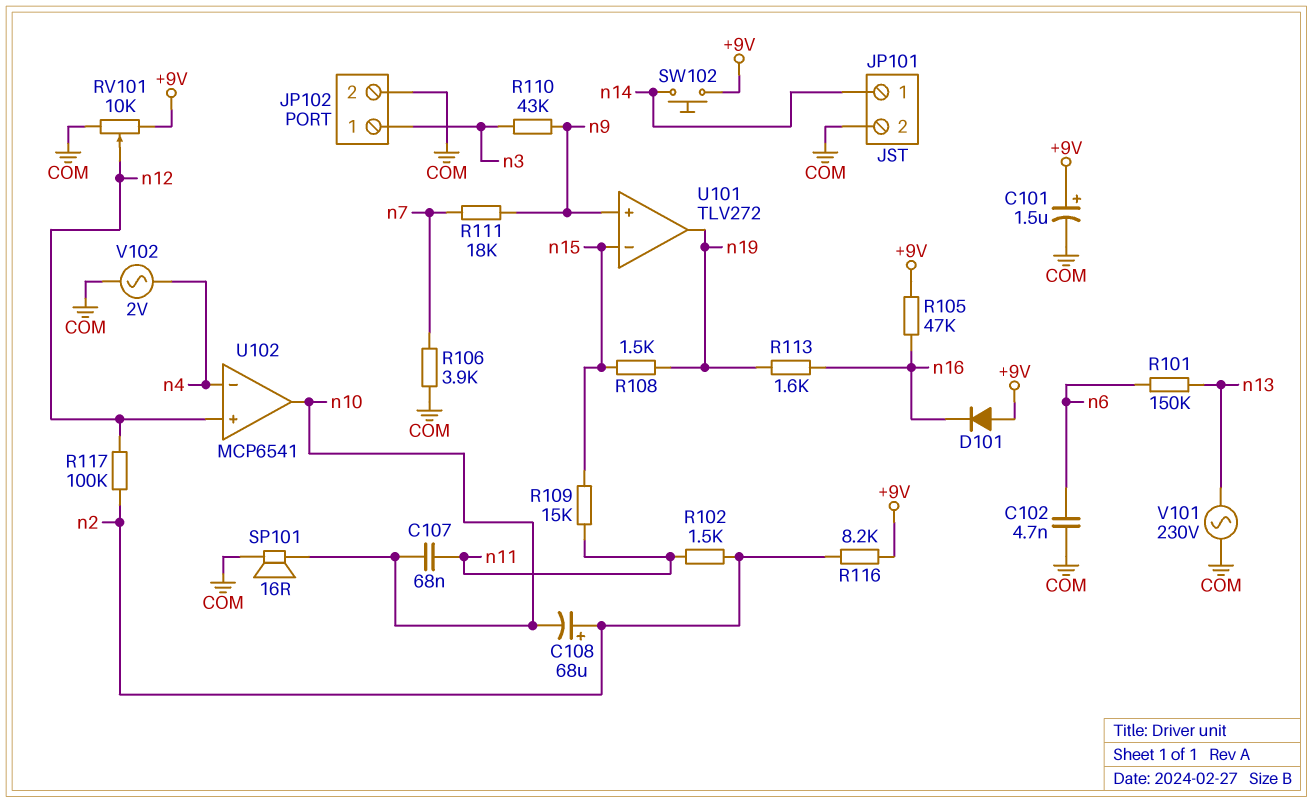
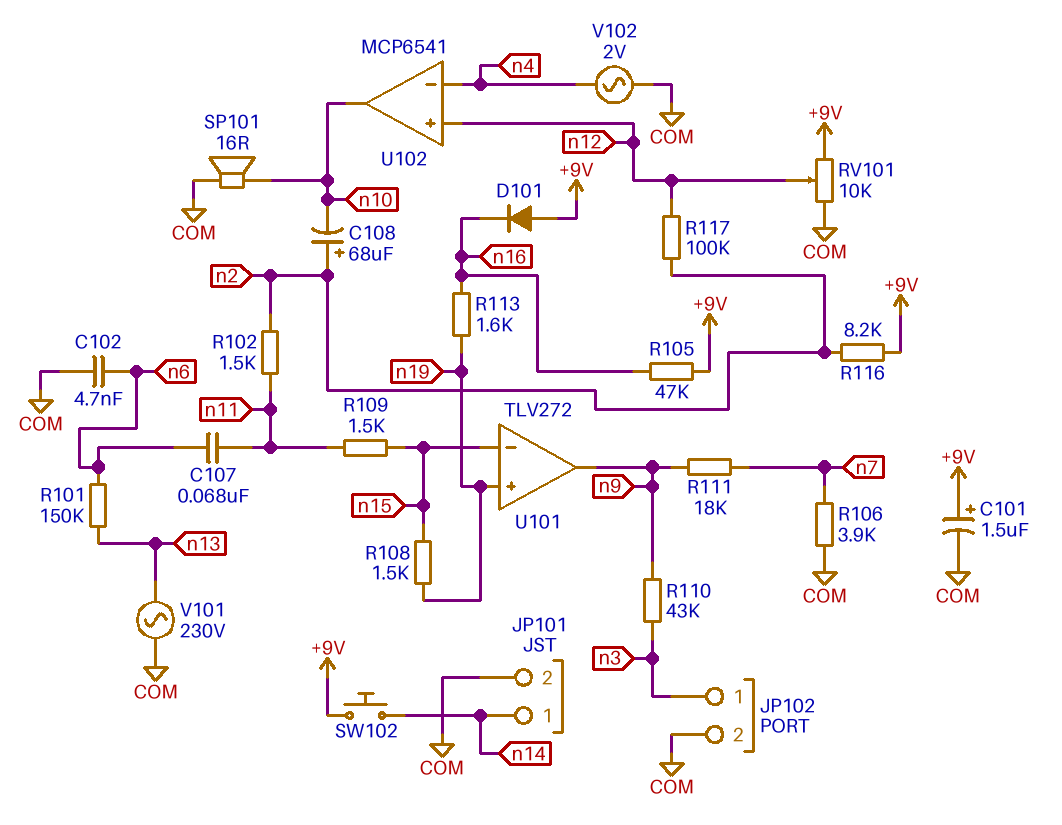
C107: 68nF (n10, n11) -> 68nF (n6, n11)
R109: 15k (n11, n15) -> 1.5k (n11, n15)
U101 pin in+: n9 -> n19
U101 pin out: n19 -> n9

